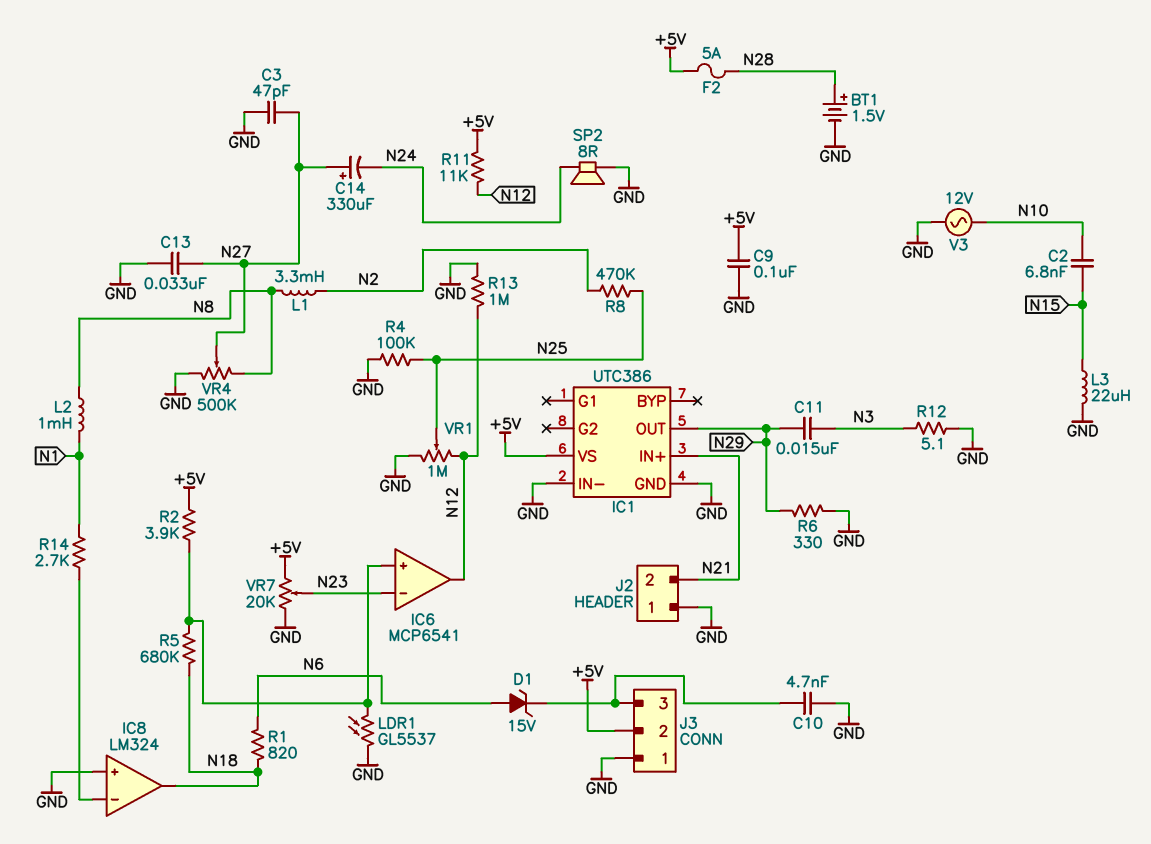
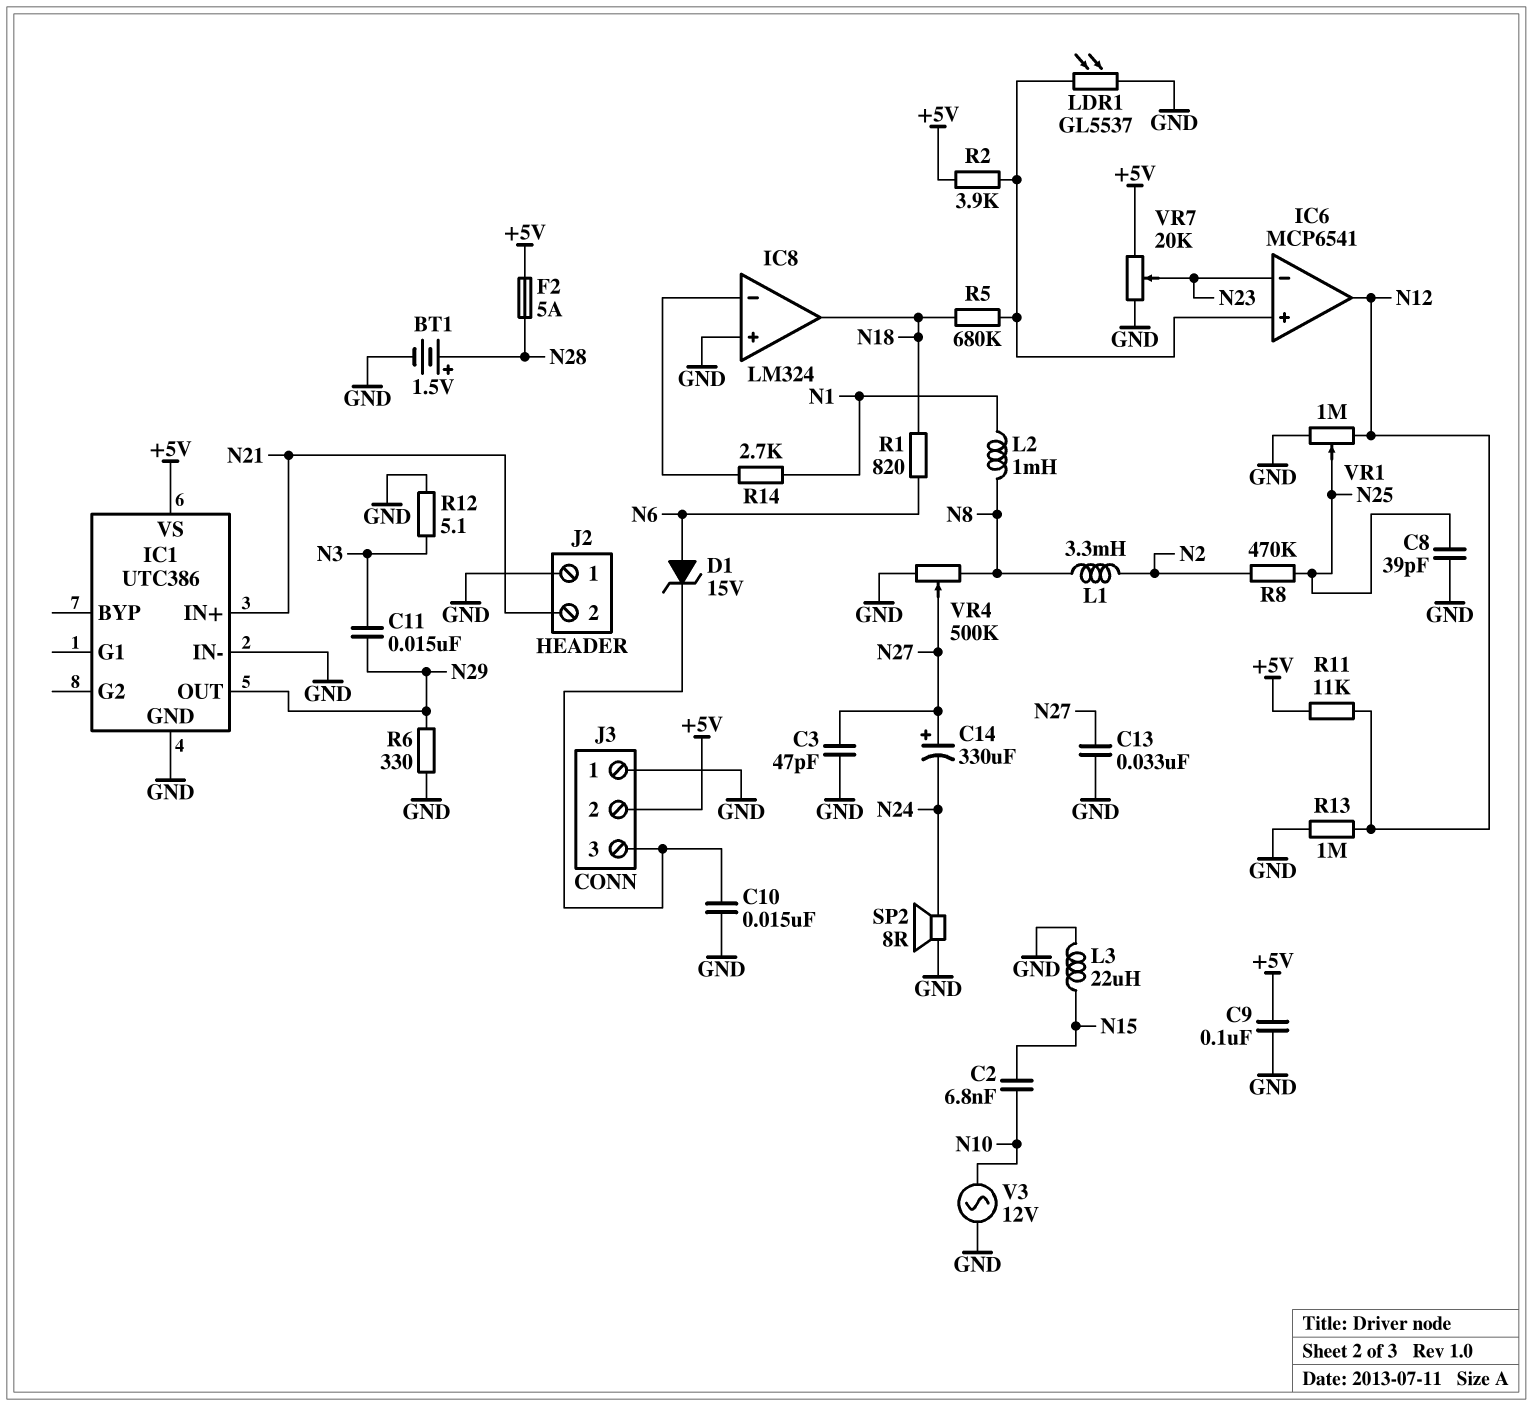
C8: none -> 39pF (GND, N25)
C10: 4.7nF (GND, J3/3) -> 15nF (GND, J3/3)
R4: 100k (GND, N25) -> none

